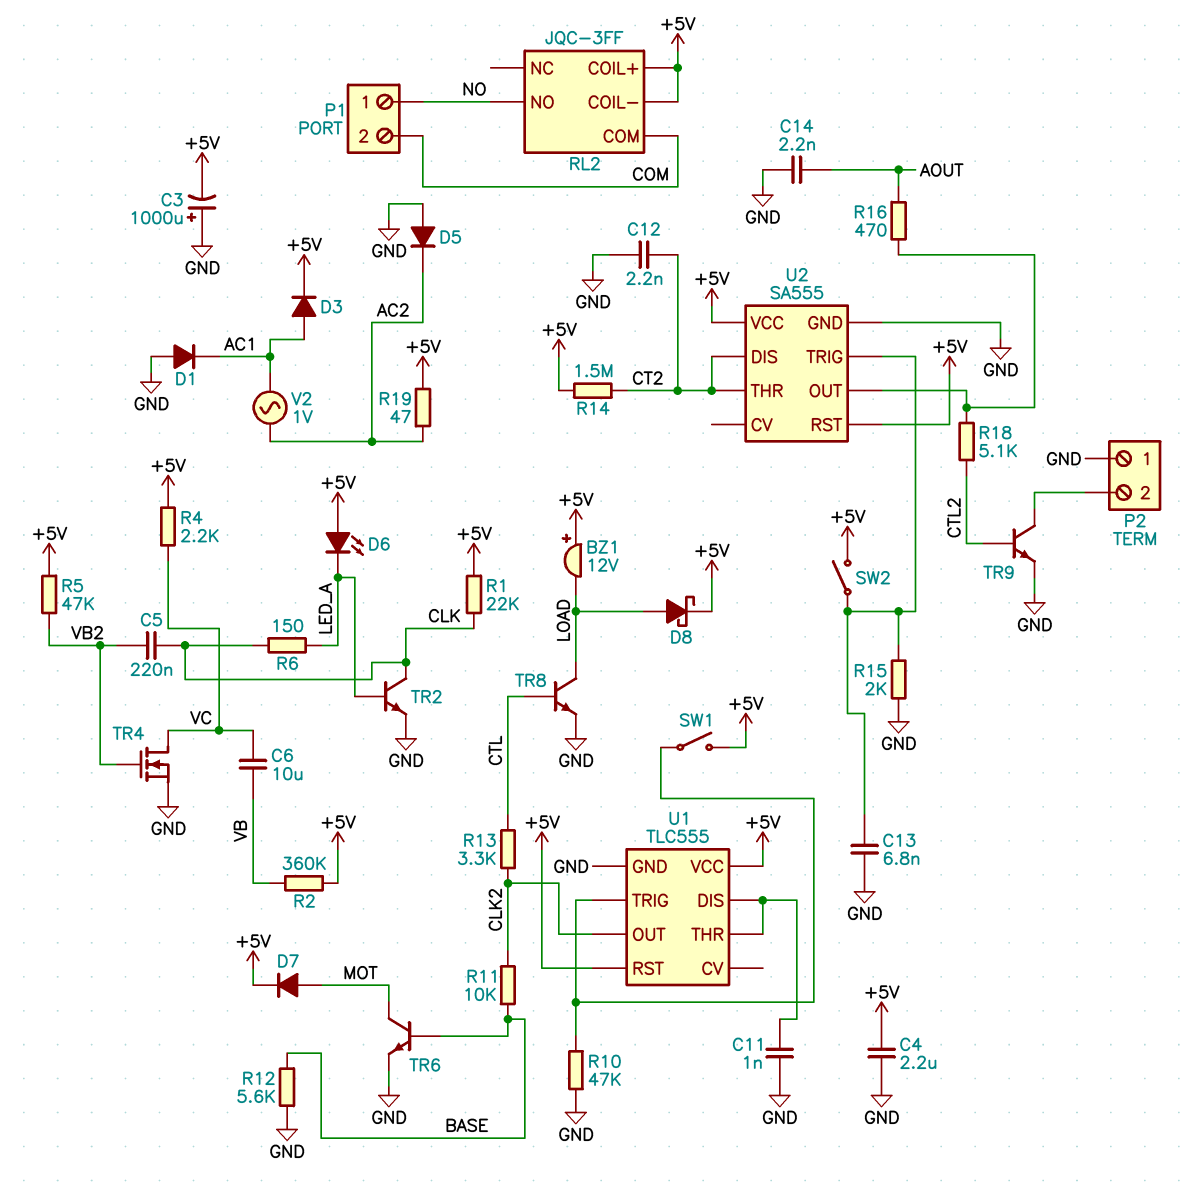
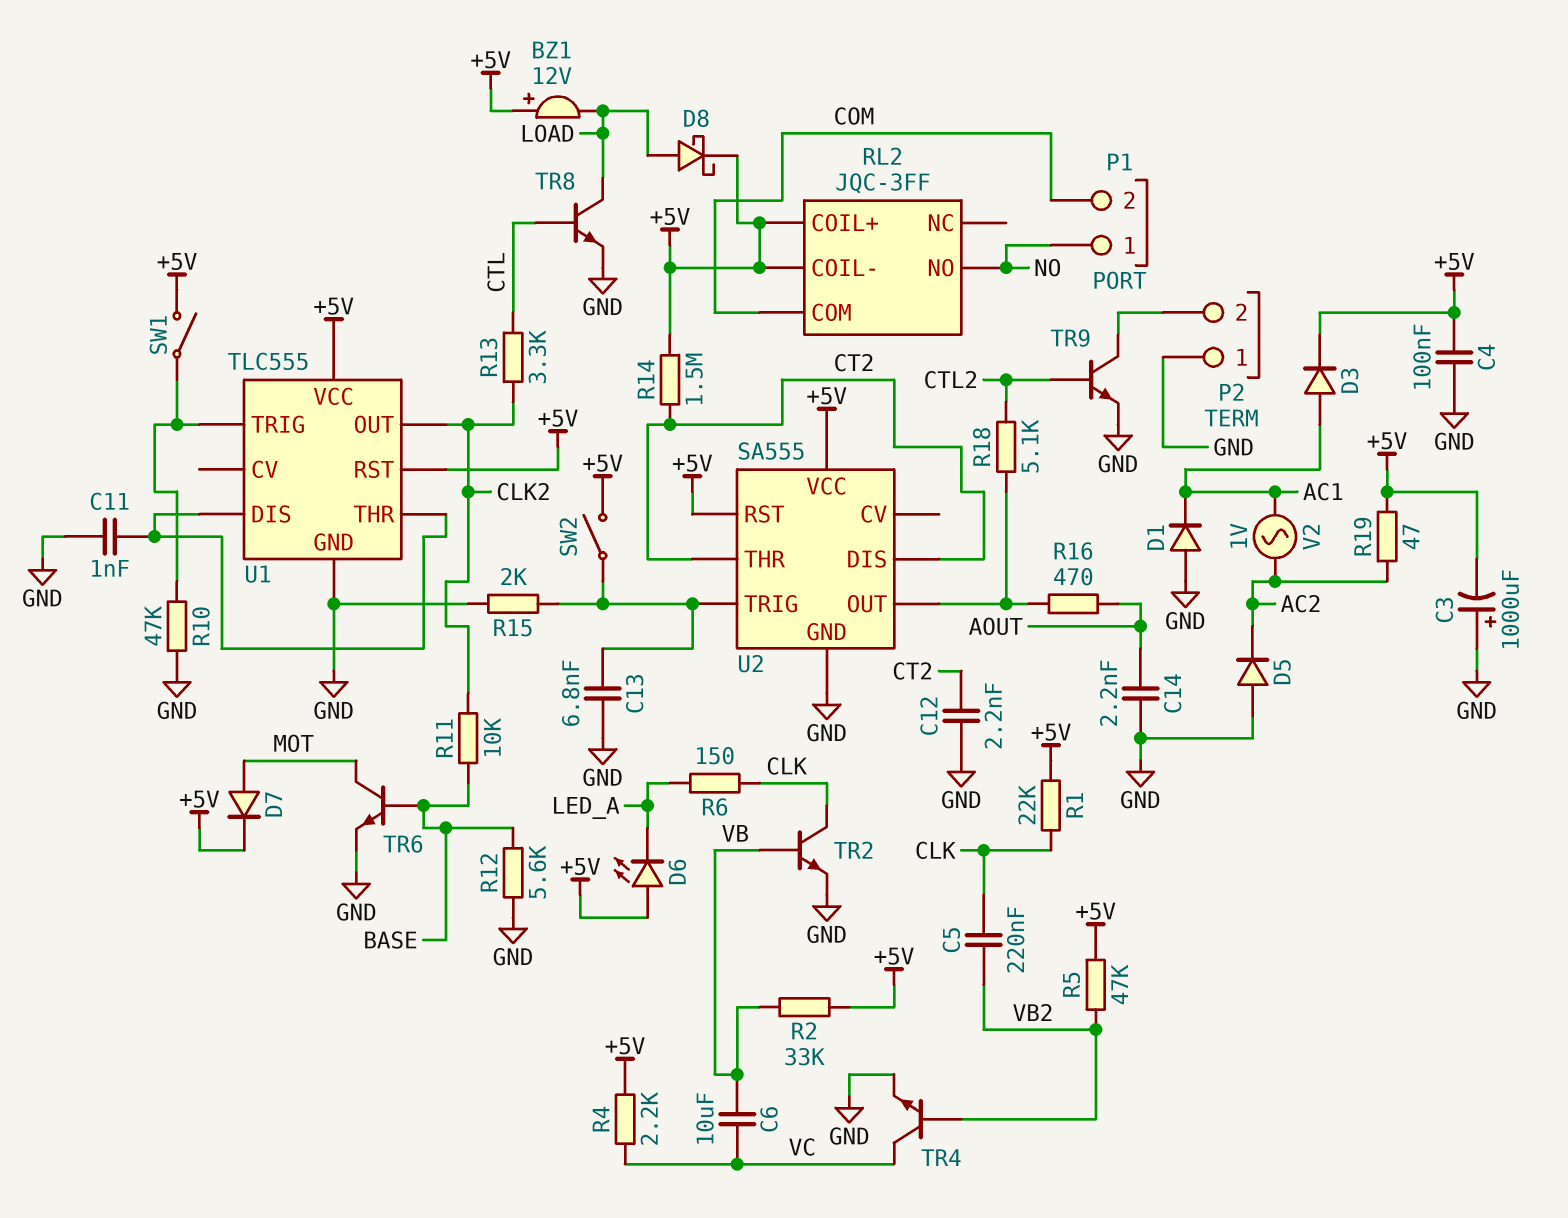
C4: 2.2uF (+5V, GND) -> 100nF (+5V, GND)
R2: 360k (+5V, VB) -> 33k (+5V, VB)
TR2: NPN (B LED_A, C CLK, E GND) -> NPN (B VB, C CLK, E GND)
TR4: NMOS (G VB2, D VC, S GND) -> NPN (B VB2, C VC, E GND)

